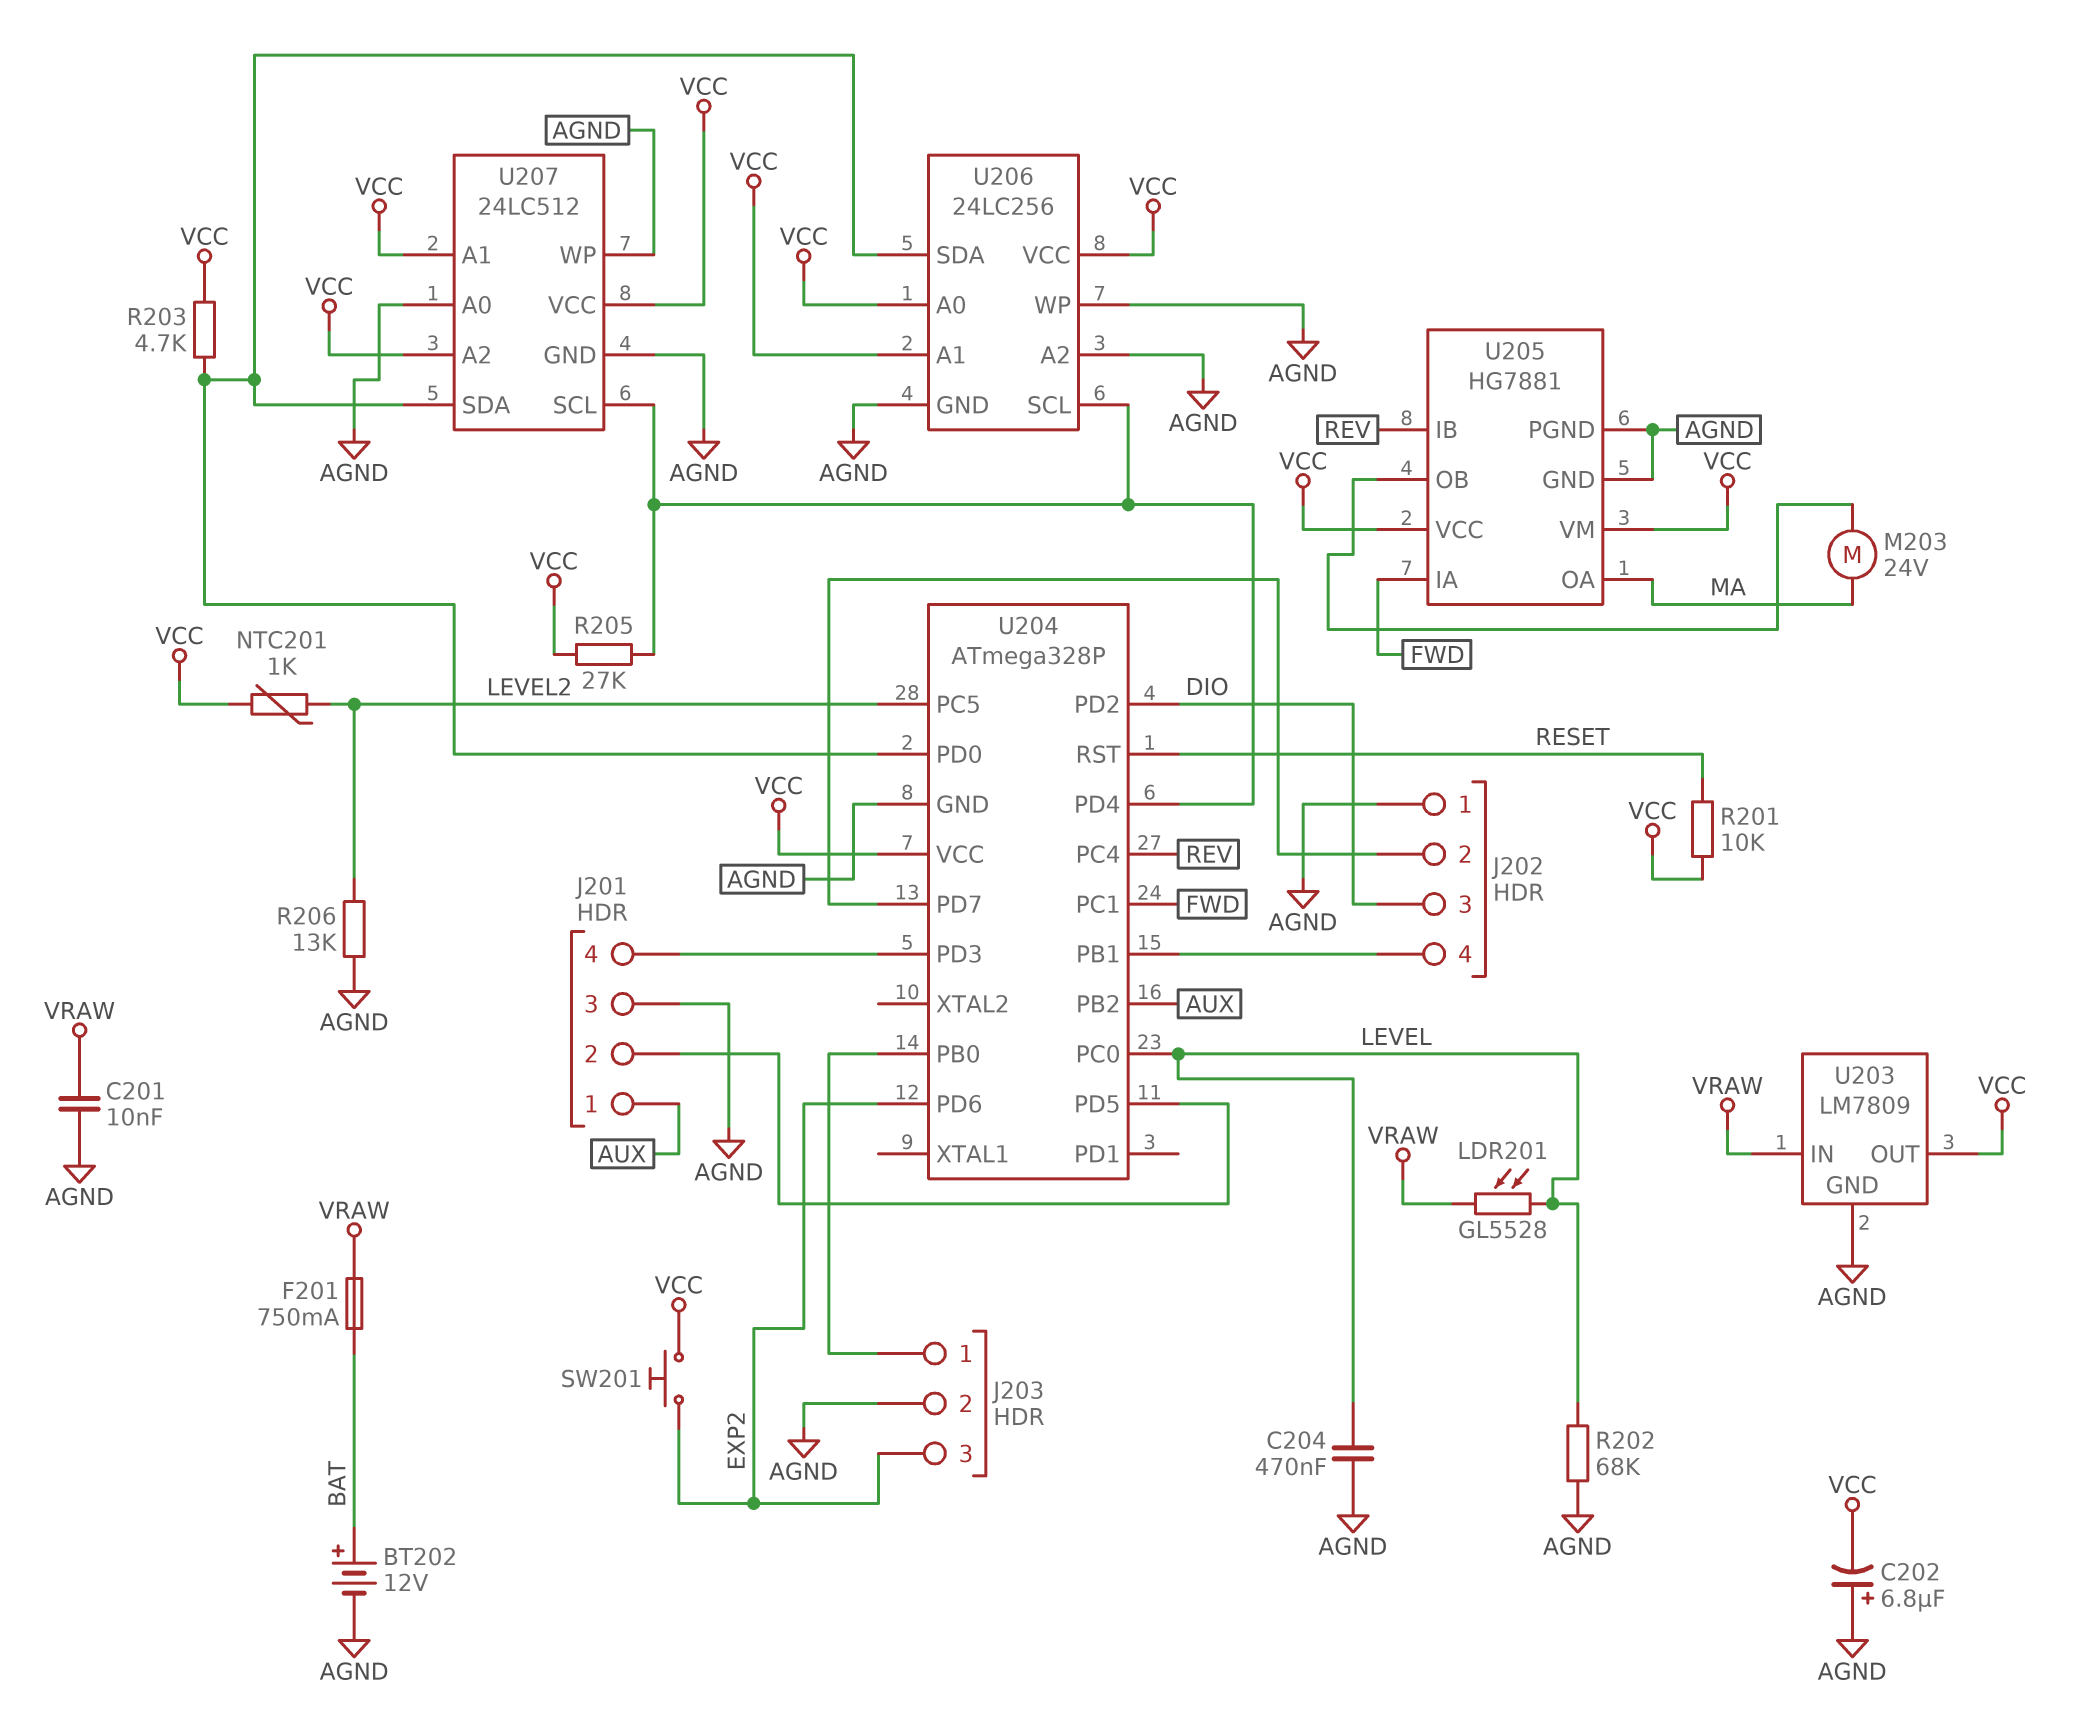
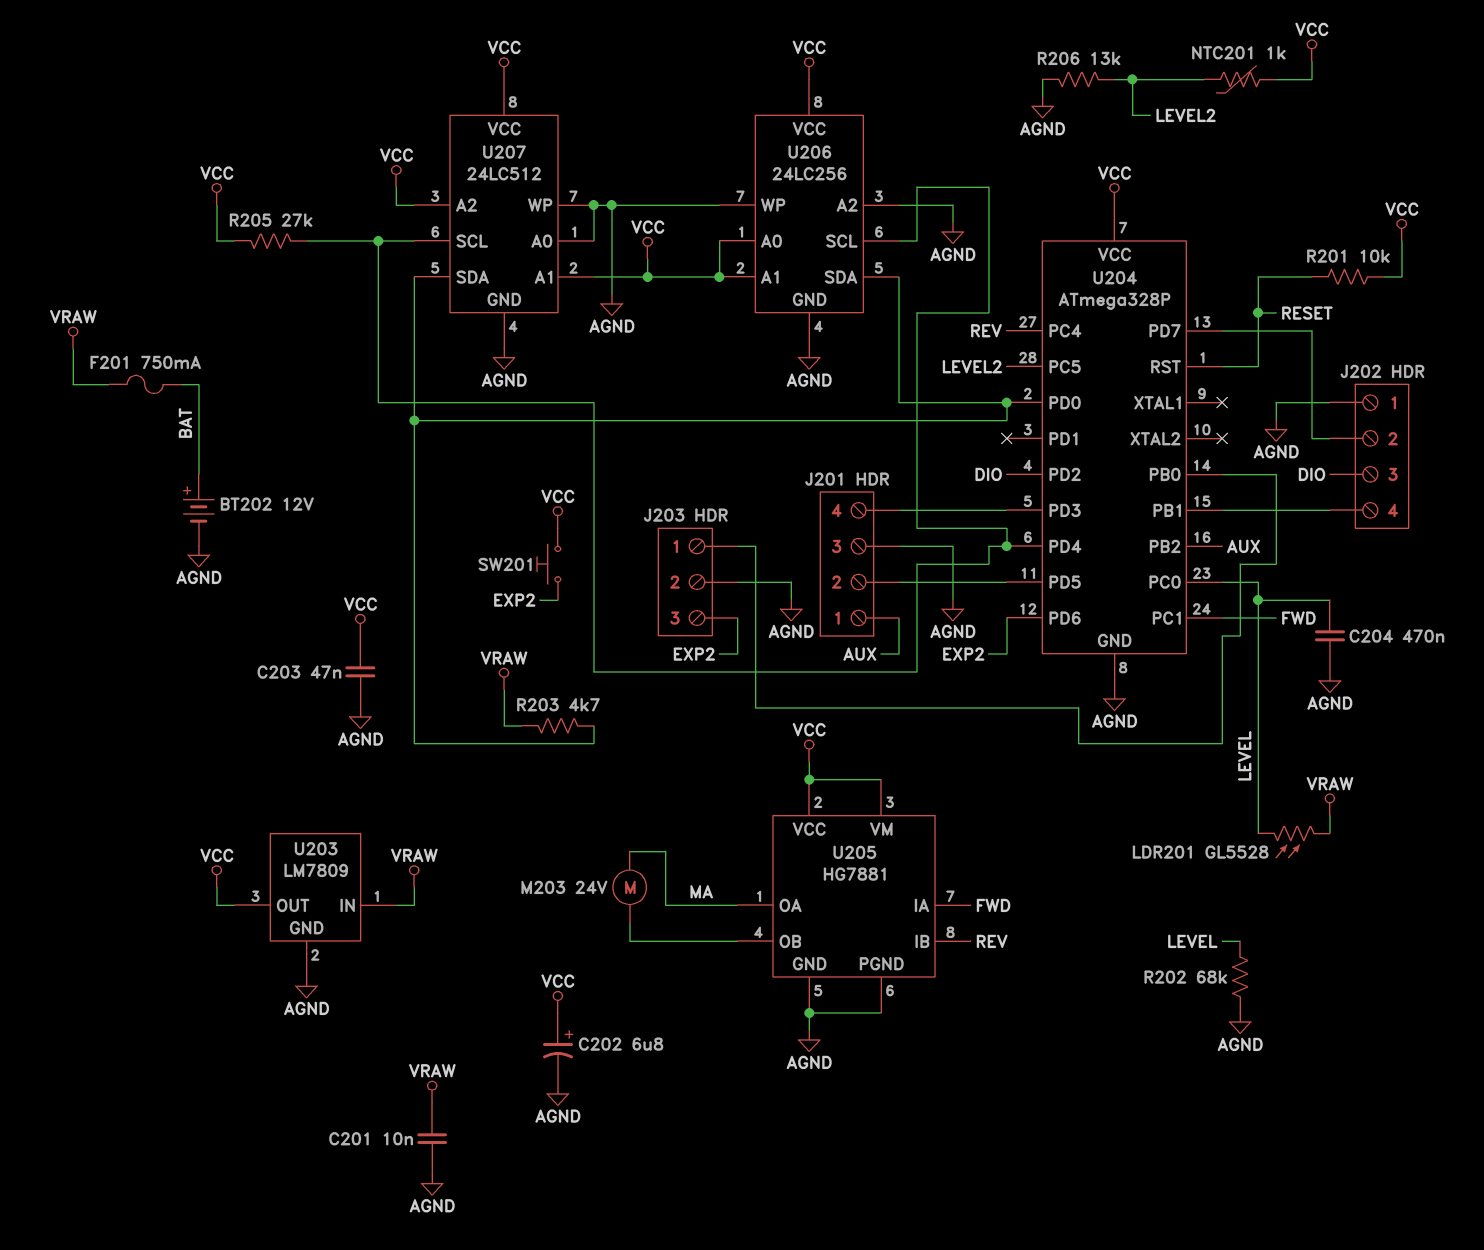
C202: 6.8uF (plus AGND, minus VCC) -> 6.8uF (plus VCC, minus AGND)
C203: none -> 47nF (AGND, VCC)
R203: 4.7k (U204/PD0, VCC) -> 4.7k (U204/PD0, VRAW)

